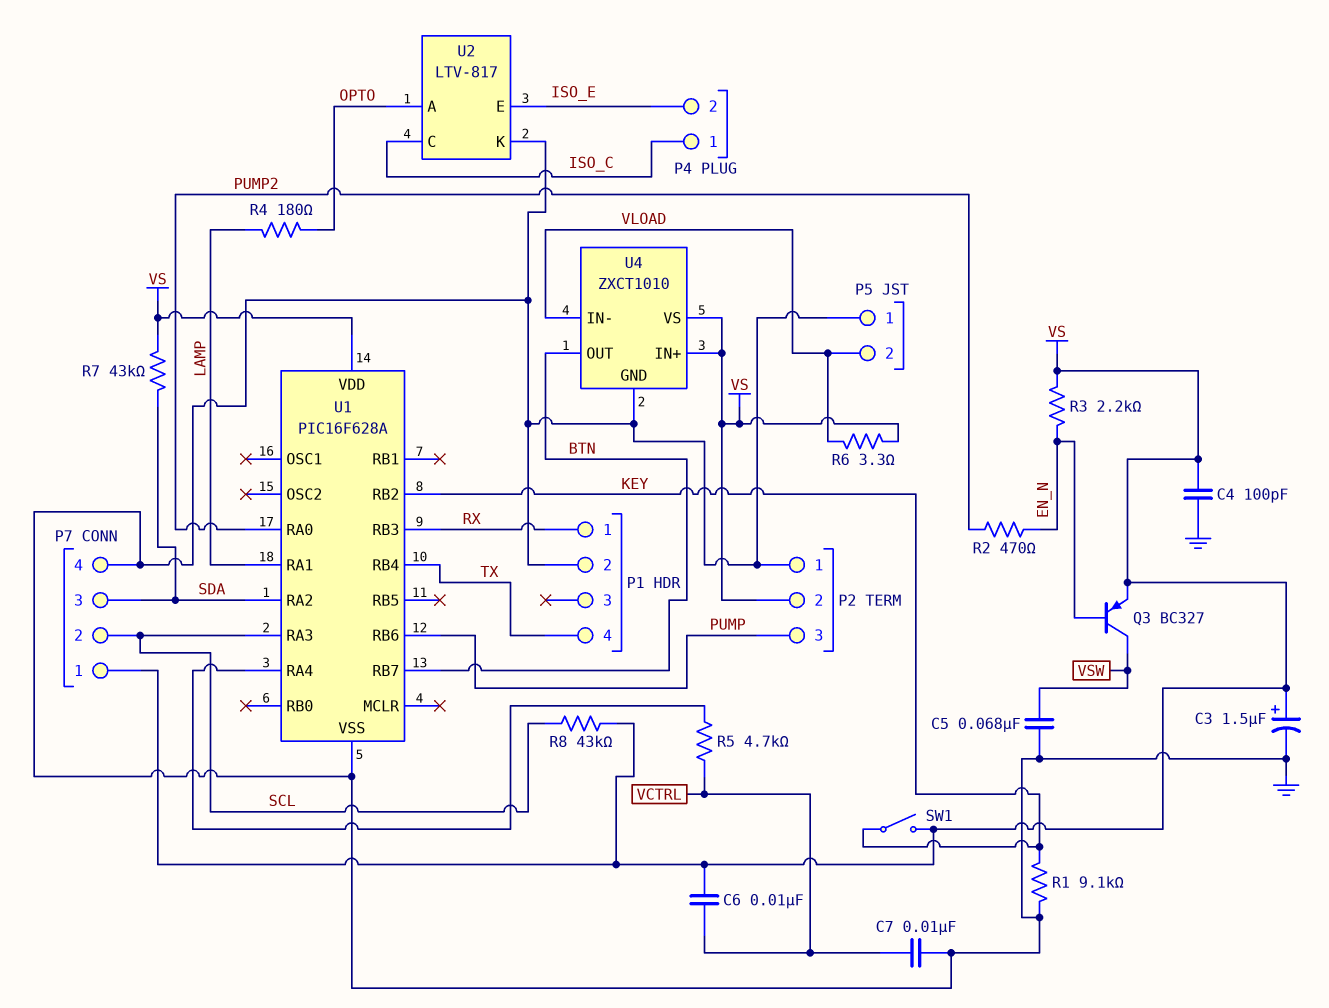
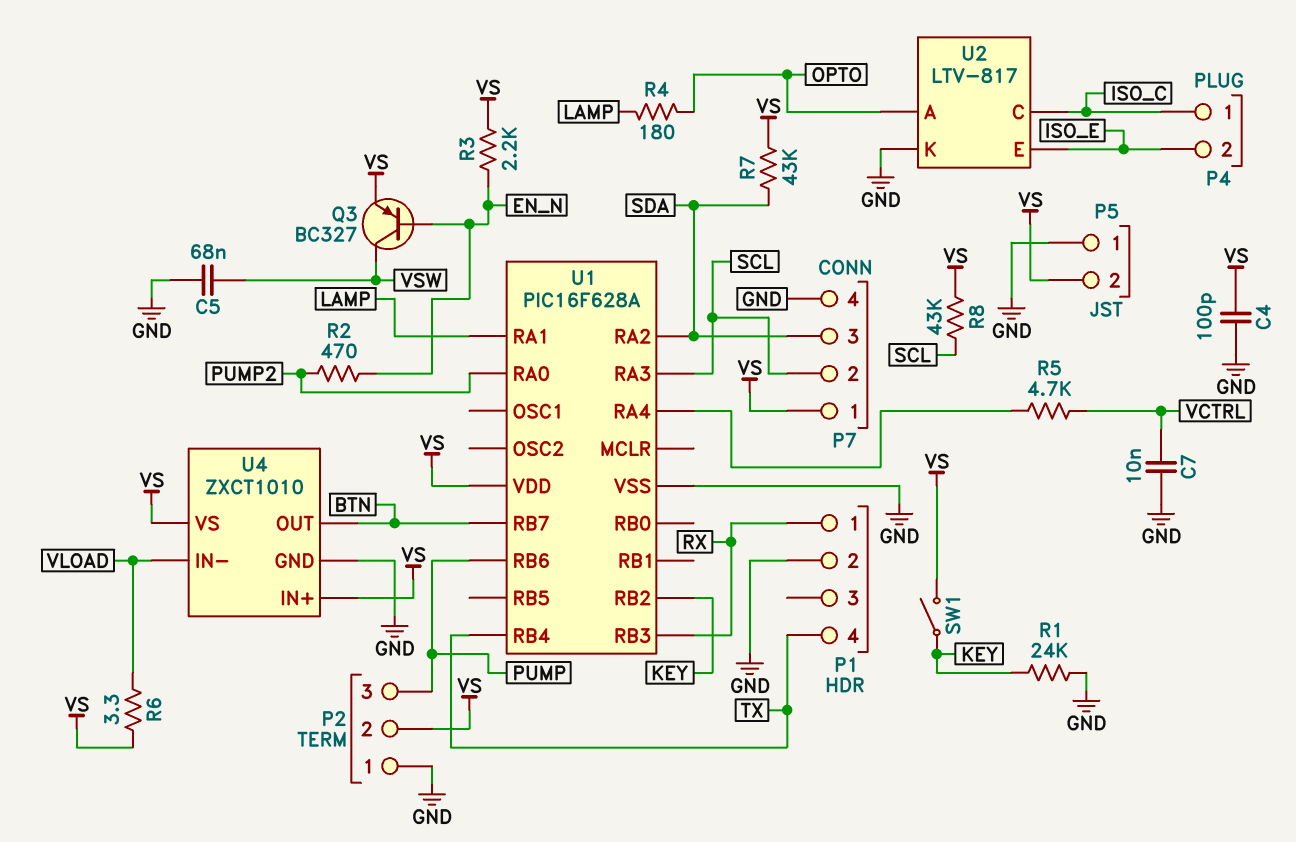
C3: 1.5uF (plus VS, minus GND) -> none
C6: 10nF (VCTRL, VS) -> none
P5 pin 2: VLOAD -> VS
R1: 9.1k (GND, KEY) -> 24k (GND, KEY)

